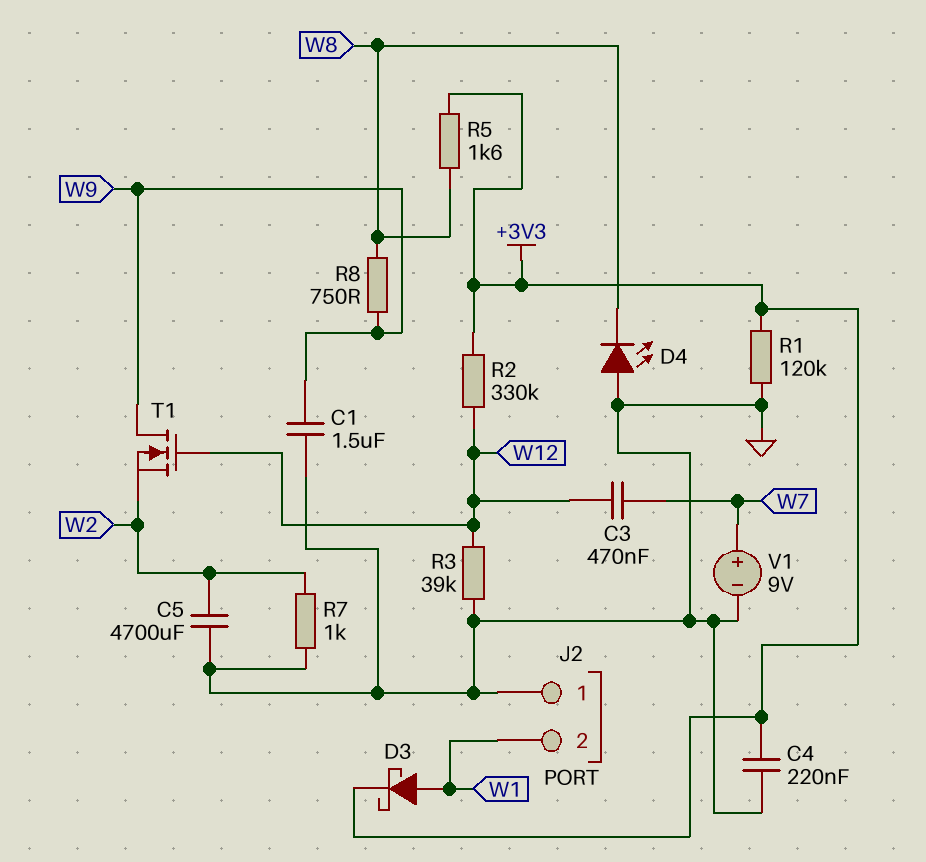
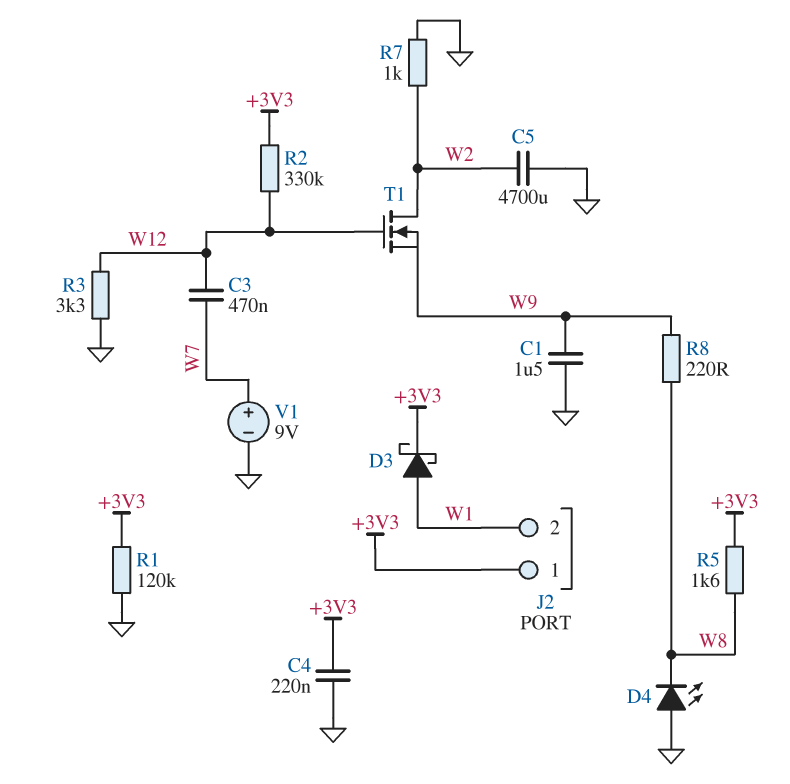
J2 pin 1: GND -> +3V3
R3: 39k (GND, W12) -> 3.3k (GND, W12)
R8: 750 (W8, W9) -> 220 (W8, W9)
T1: NMOS (G W12, D W9, S W2) -> NMOS (G W12, D W2, S W9)

